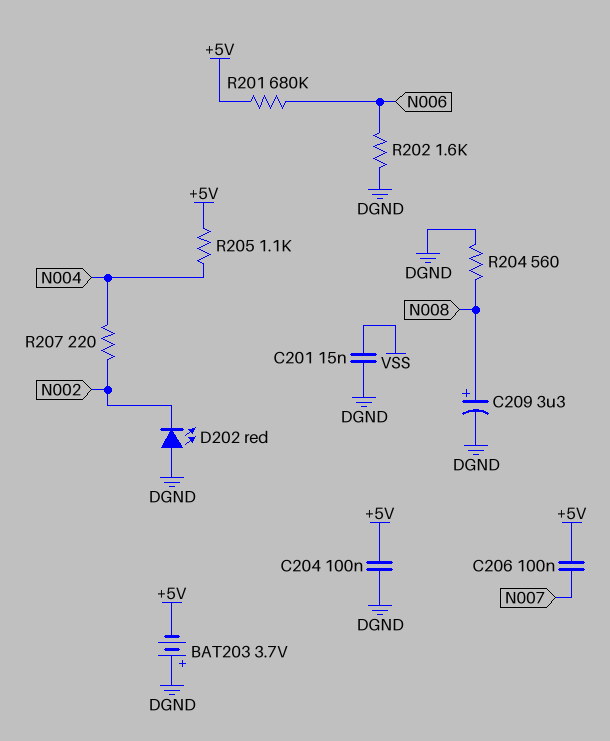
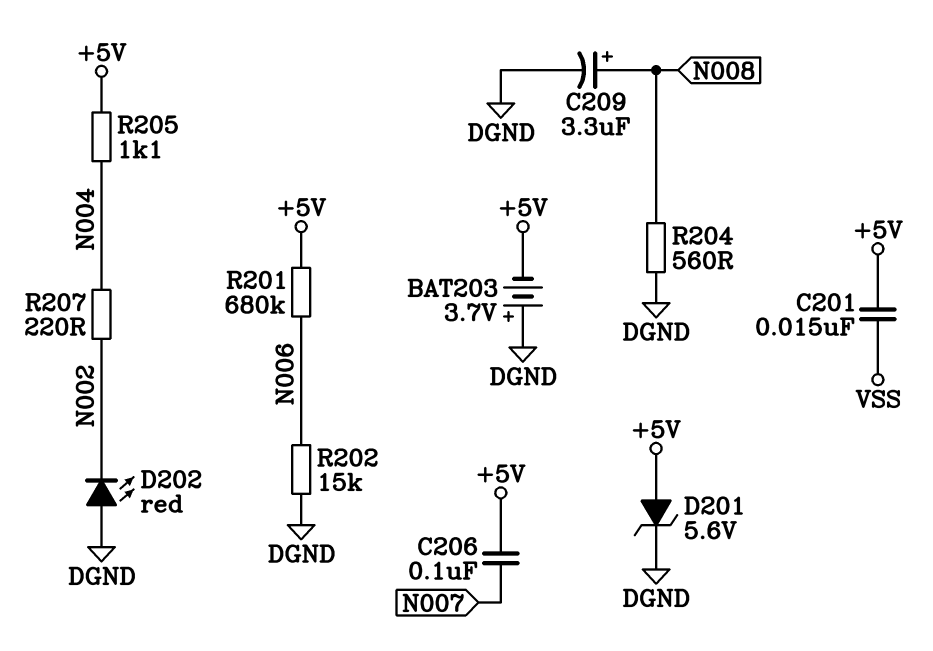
C201: 15nF (DGND, VSS) -> 15nF (+5V, VSS)
C204: 100nF (+5V, DGND) -> none
D201: none -> zener 5.6V (A +5V, K DGND)
R202: 1.6k (DGND, N006) -> 15k (DGND, N006)

